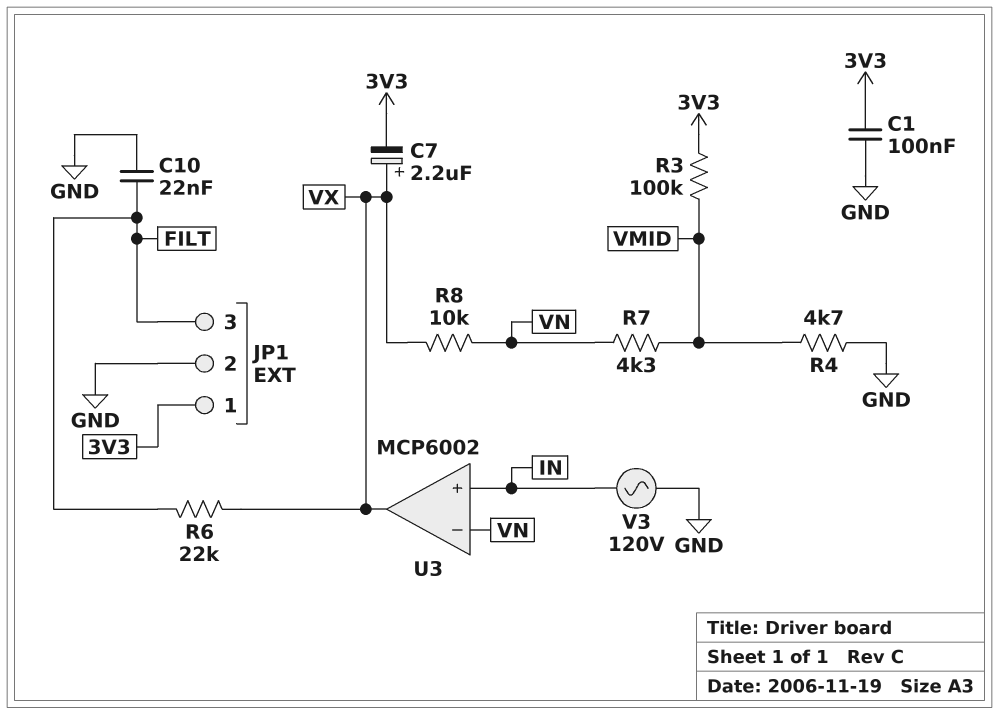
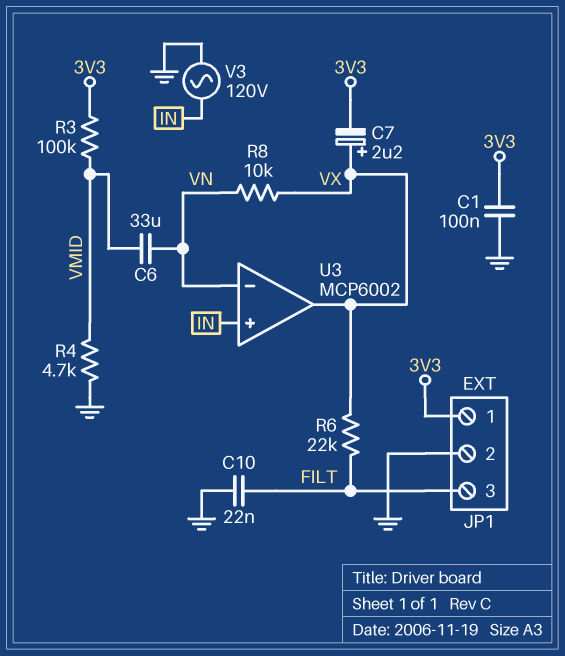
C6: none -> 33uF (VMID, VN)
R7: 4.3k (VMID, VN) -> none

